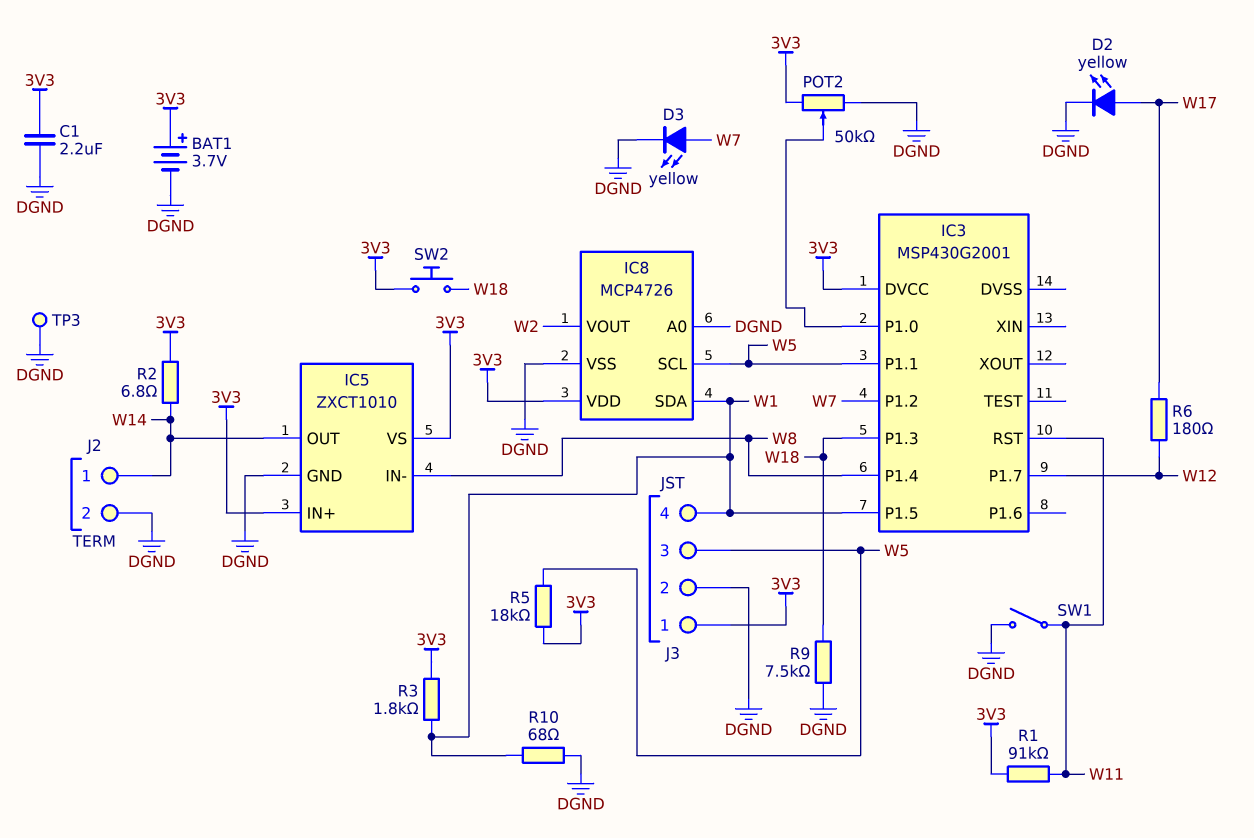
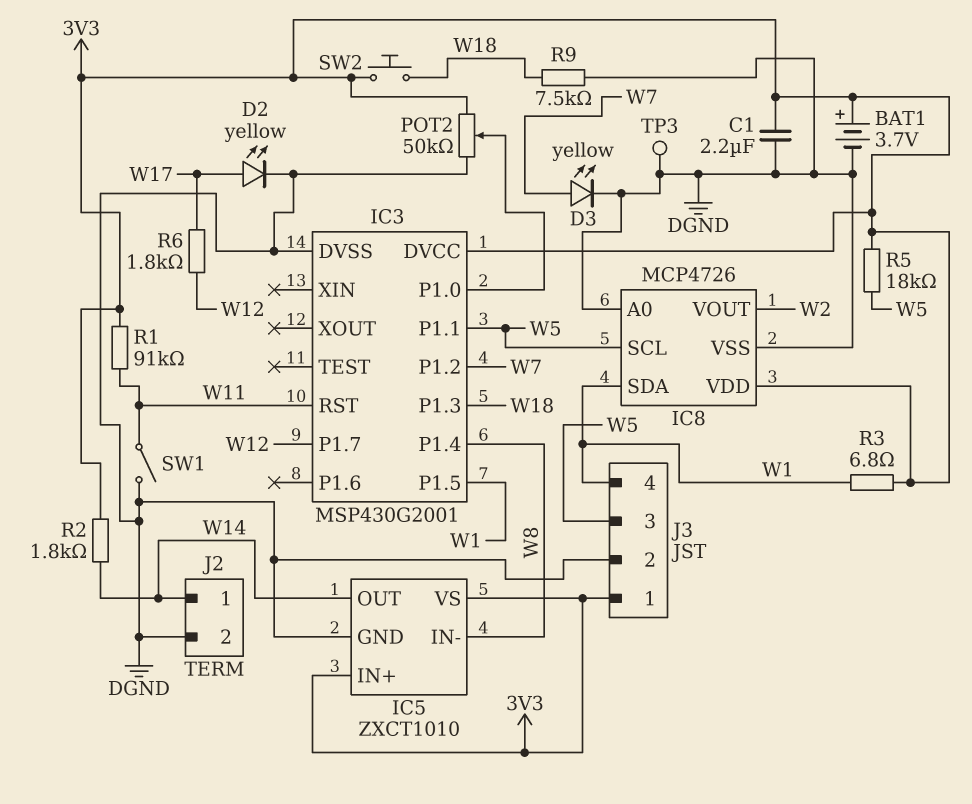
IC3 pin DVSS: none -> DGND
R2: 6.8 (3V3, W14) -> 1.8k (3V3, W14)
R3: 1.8k (3V3, W1) -> 6.8 (3V3, W1)
R6: 180 (W12, W17) -> 1.8k (W12, W17)
R10: 68 (DGND, W1) -> none

